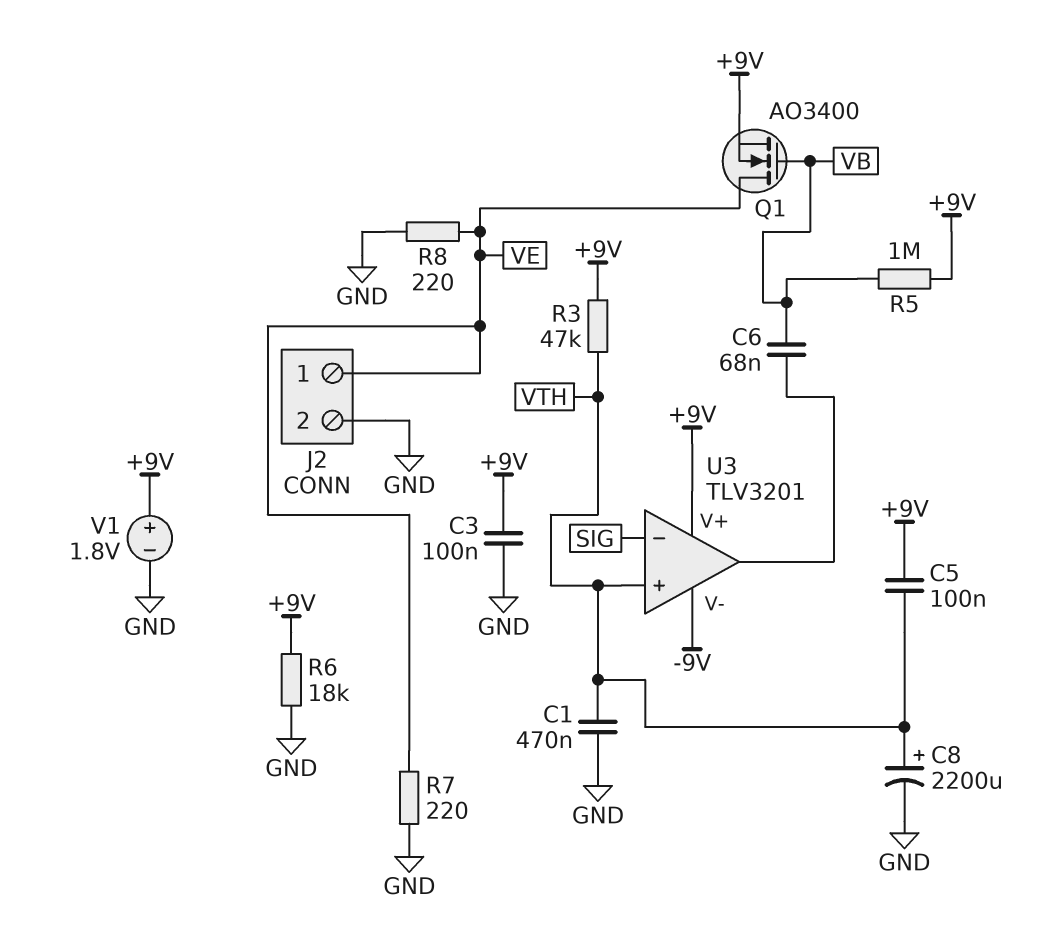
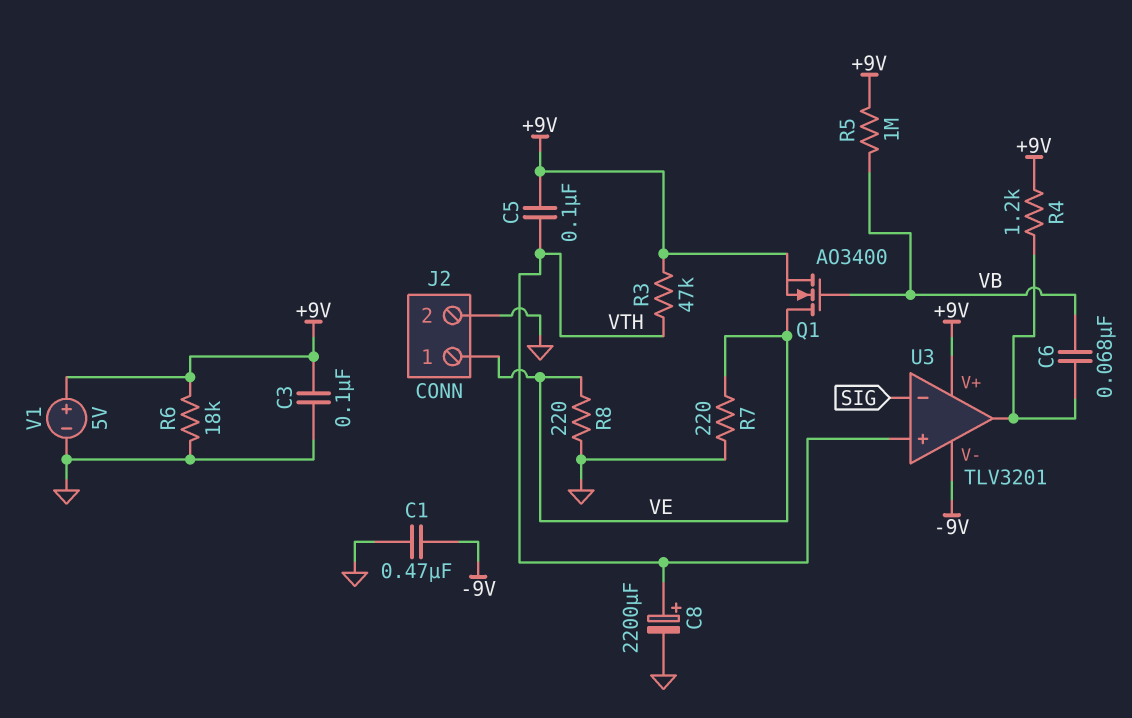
C1: 470nF (GND, VTH) -> 470nF (-9V, GND)
R4: none -> 1.2k (+9V, U3/out)
V1: 1.8V (plus +9V, minus GND) -> 5V (plus +9V, minus GND)

